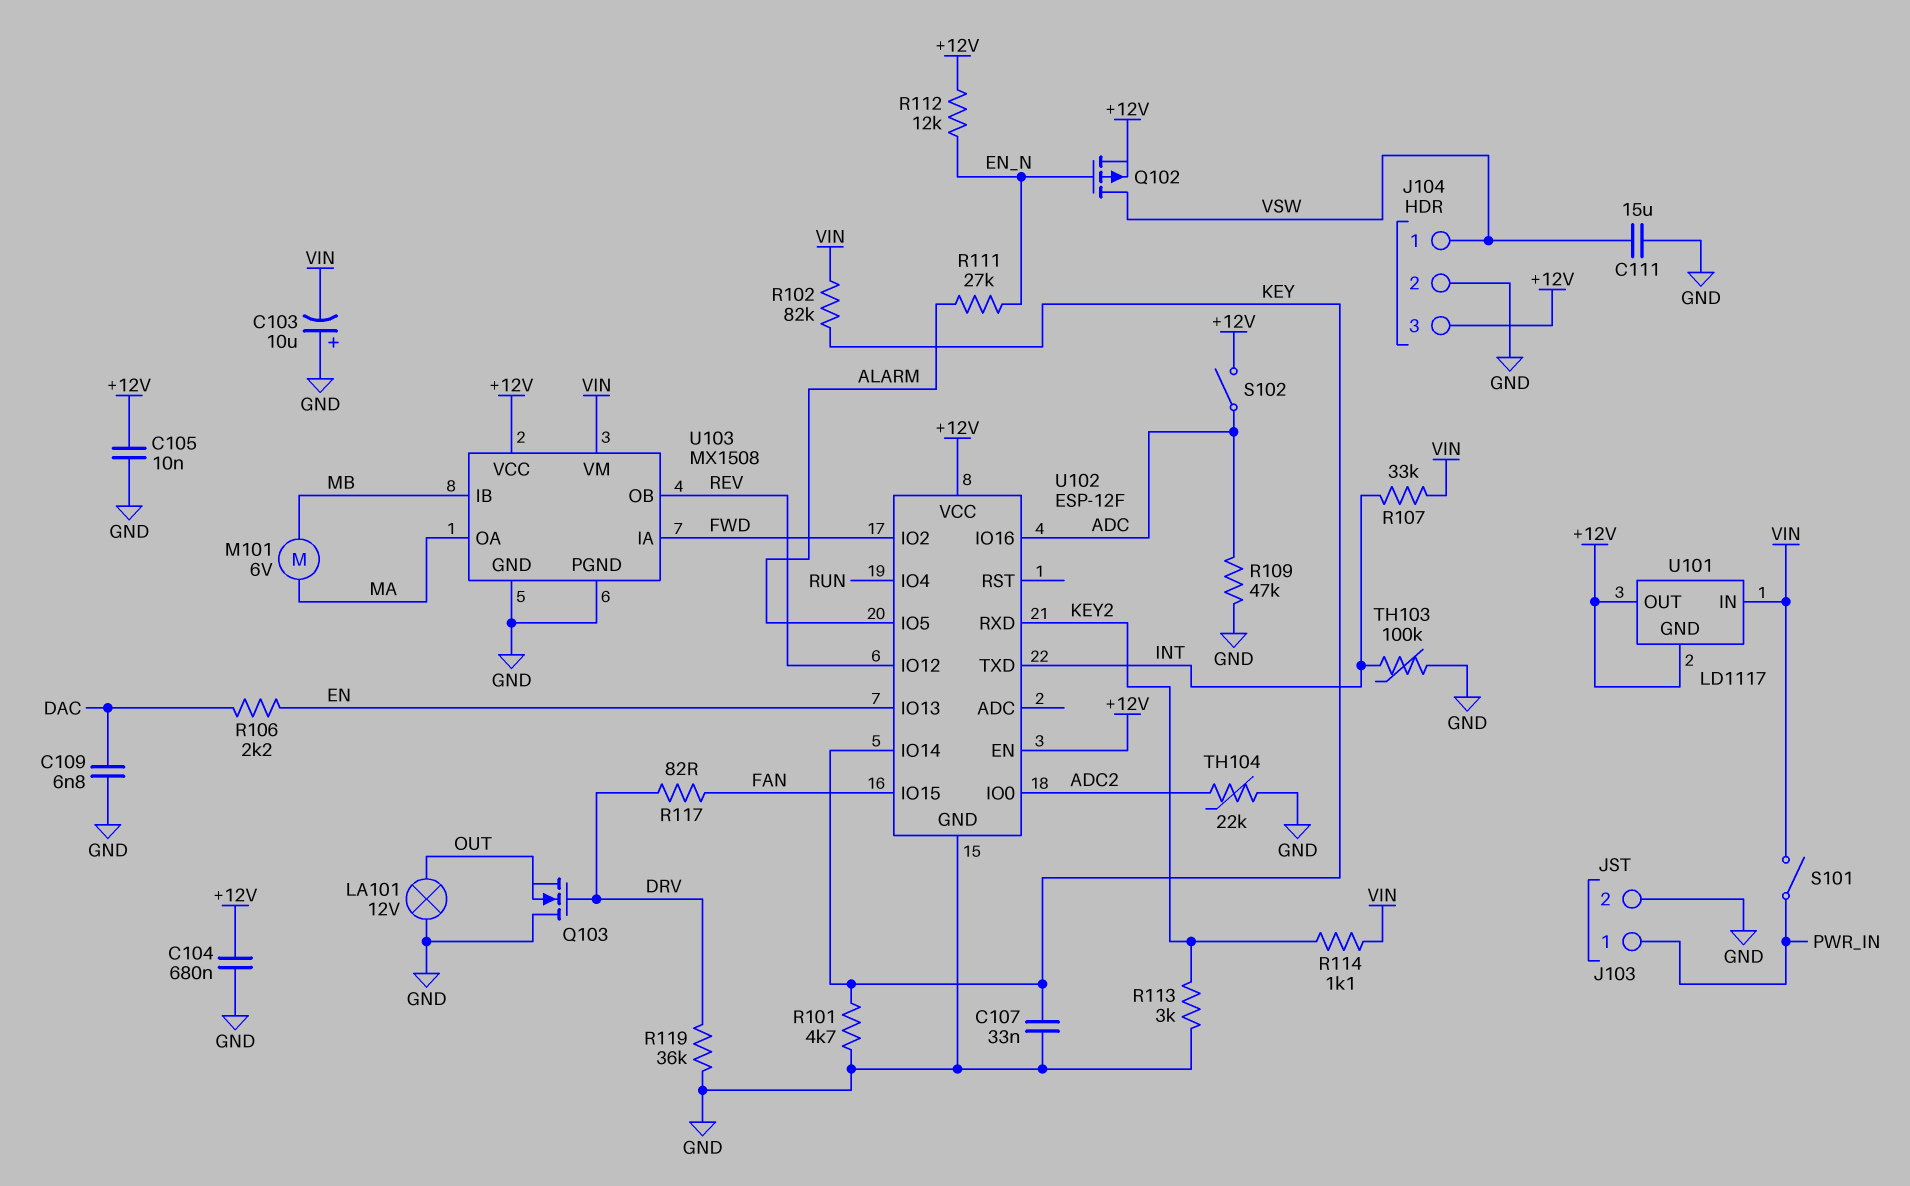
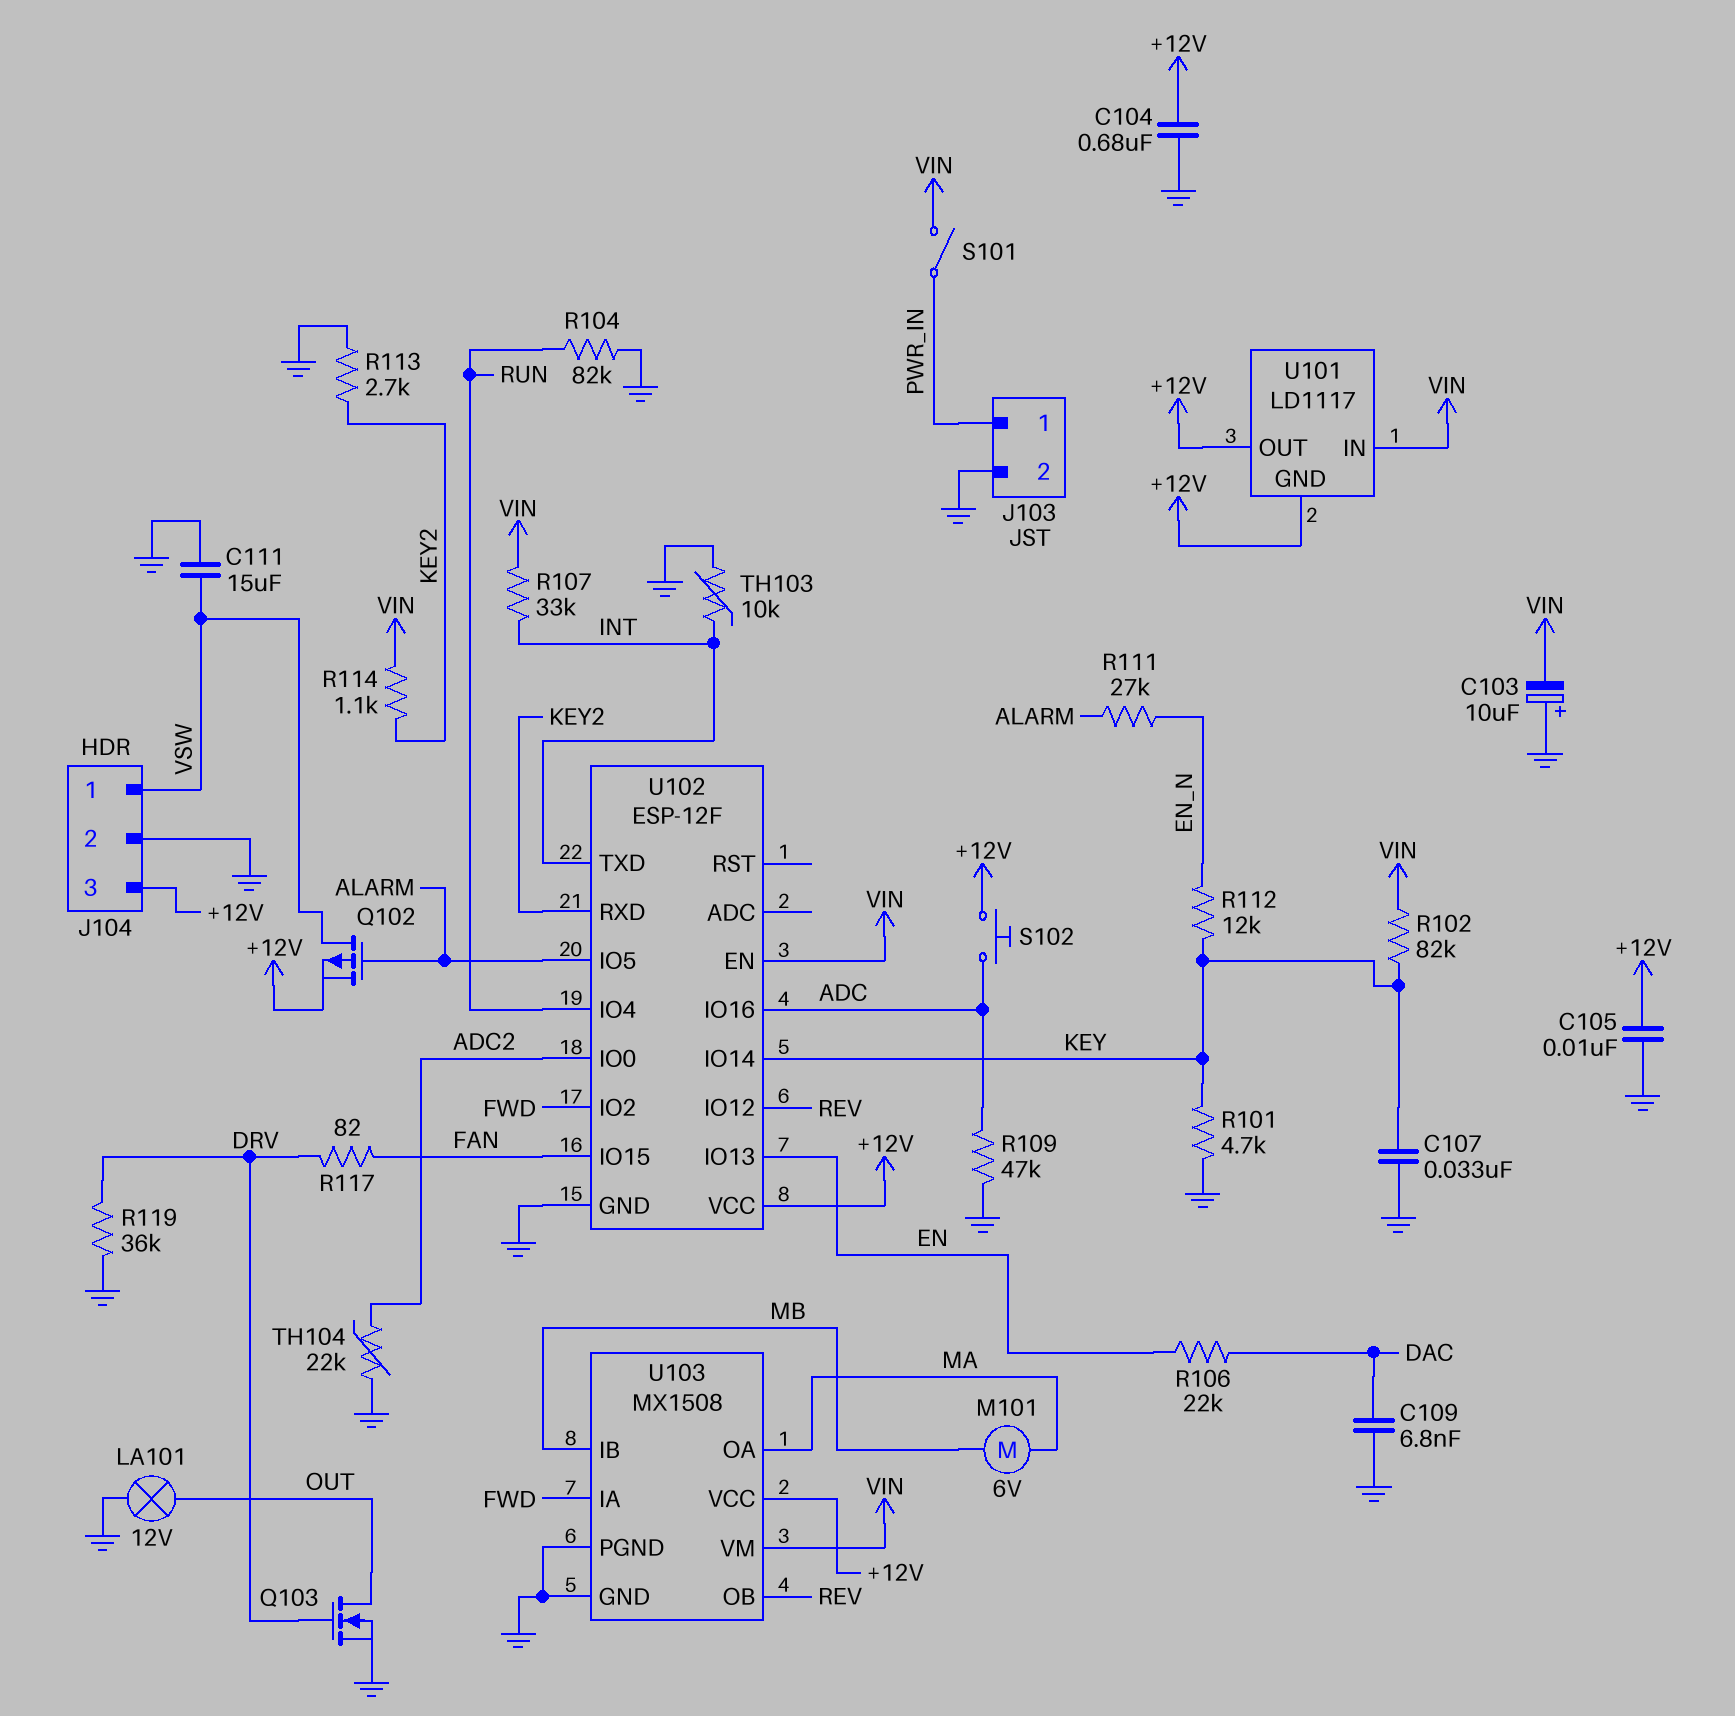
Q102: PMOS (G EN_N, D VSW, S +12V) -> PMOS (G ALARM, D VSW, S +12V)
Q103: NMOS (G DRV, D GND, S OUT) -> NMOS (G DRV, D OUT, S GND)
R104: none -> 82k (GND, RUN)
R106: 2.2k (DAC, EN) -> 22k (DAC, EN)
R112: 12k (+12V, EN_N) -> 12k (EN_N, KEY)
R113: 3k (GND, KEY2) -> 2.7k (GND, KEY2)
S102: switch (+12V, ADC) -> button (+12V, ADC)
TH103: 100k (GND, INT) -> 10k (GND, INT)
U102 pin EN: +12V -> VIN

